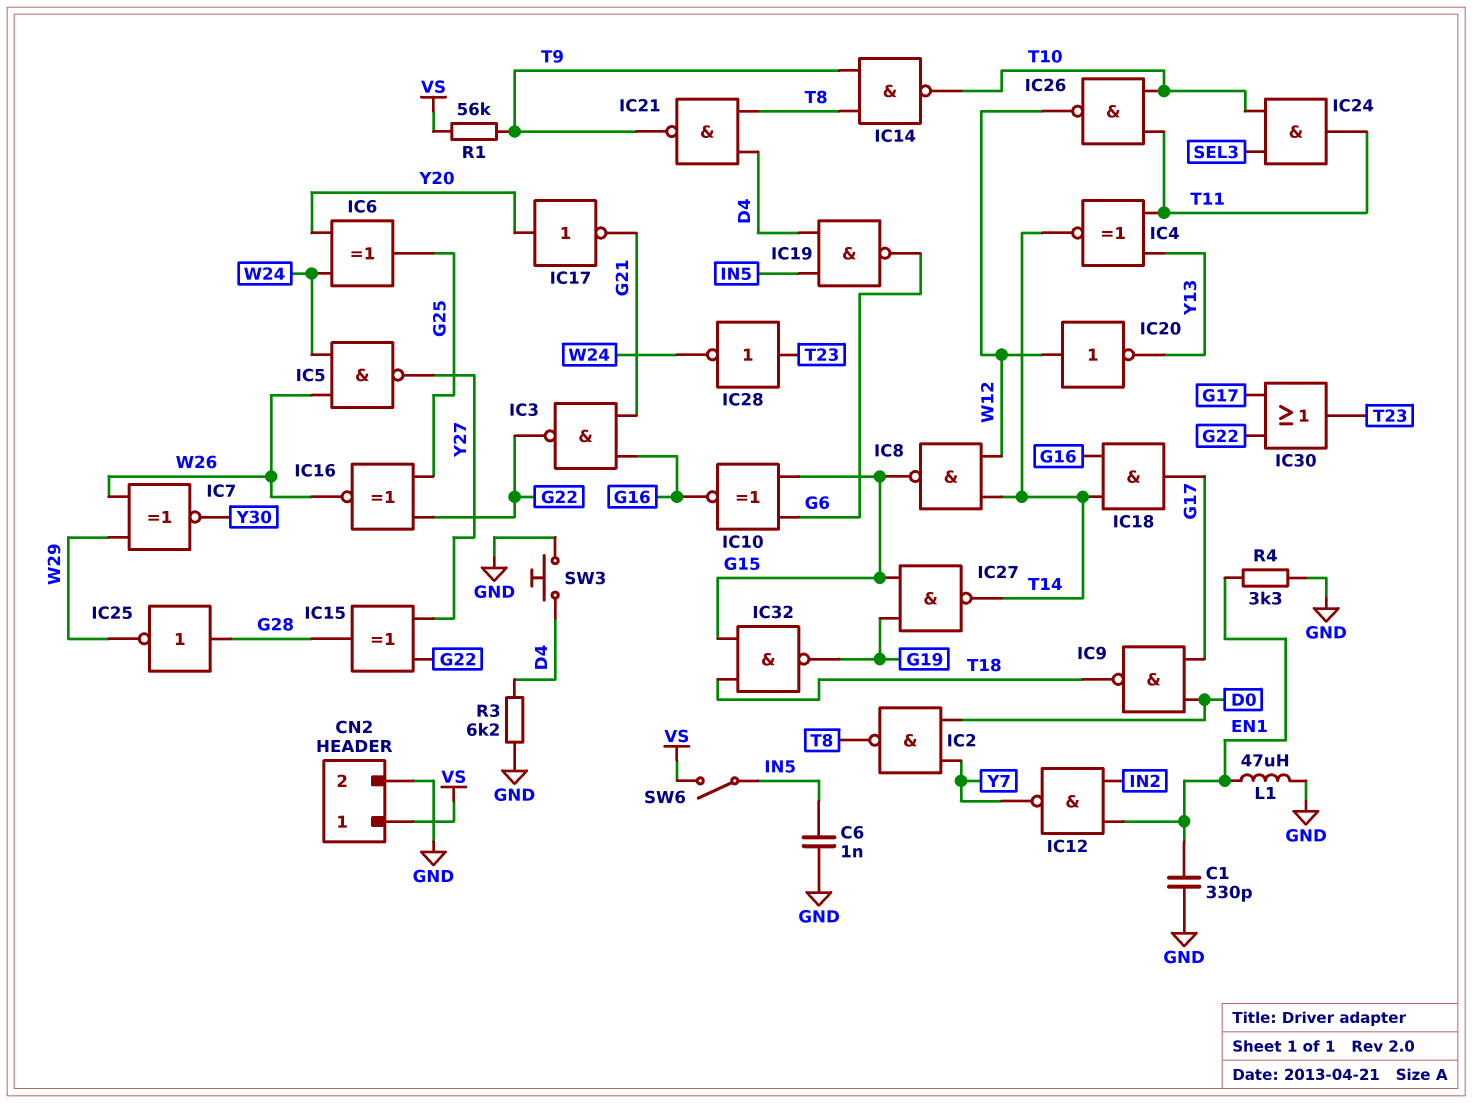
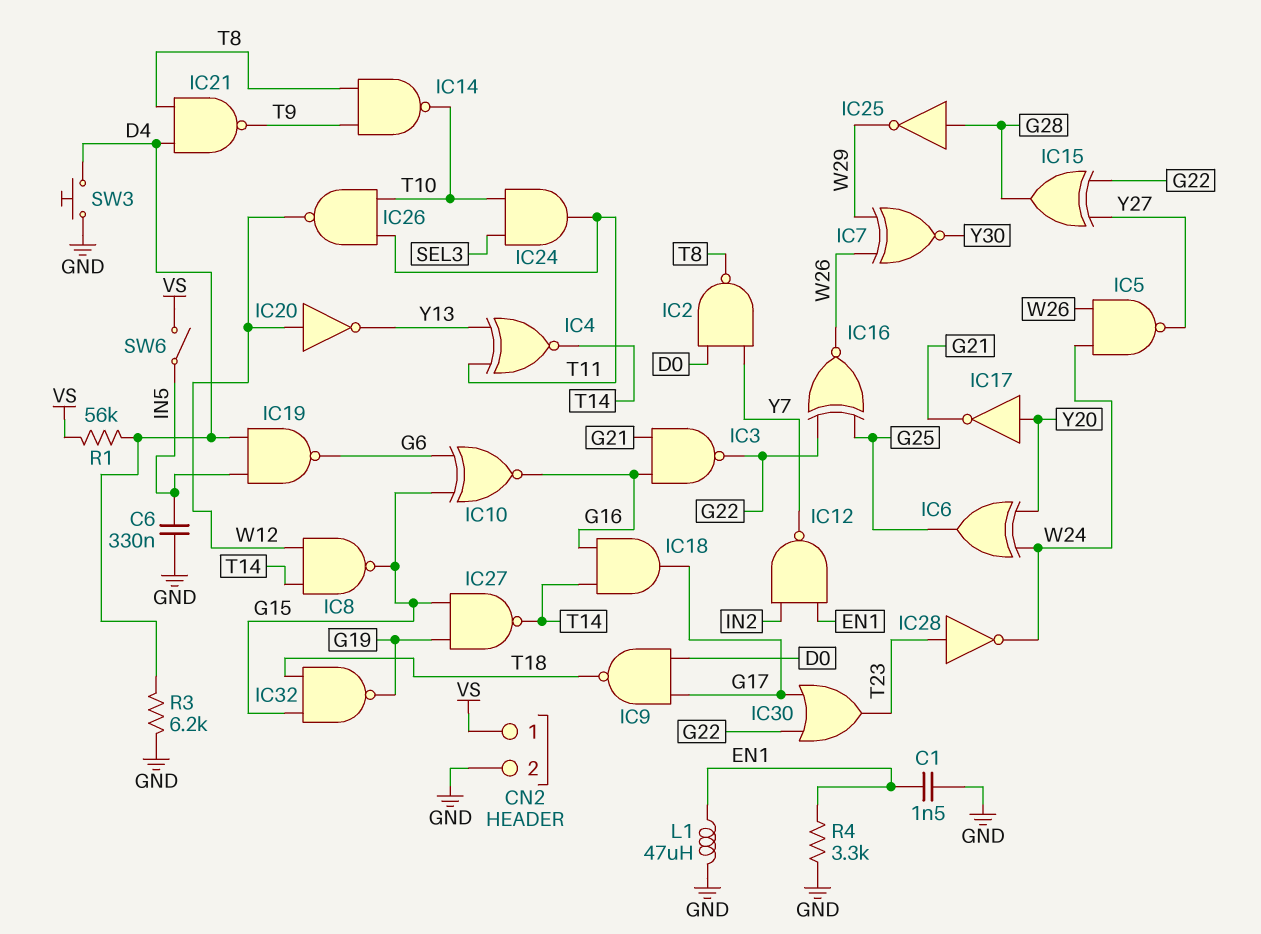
C1: 330pF (EN1, GND) -> 1.5nF (EN1, GND)
C6: 1nF (GND, IN5) -> 330nF (GND, IN5)
R1: 56k (T9, VS) -> 56k (D4, VS)

